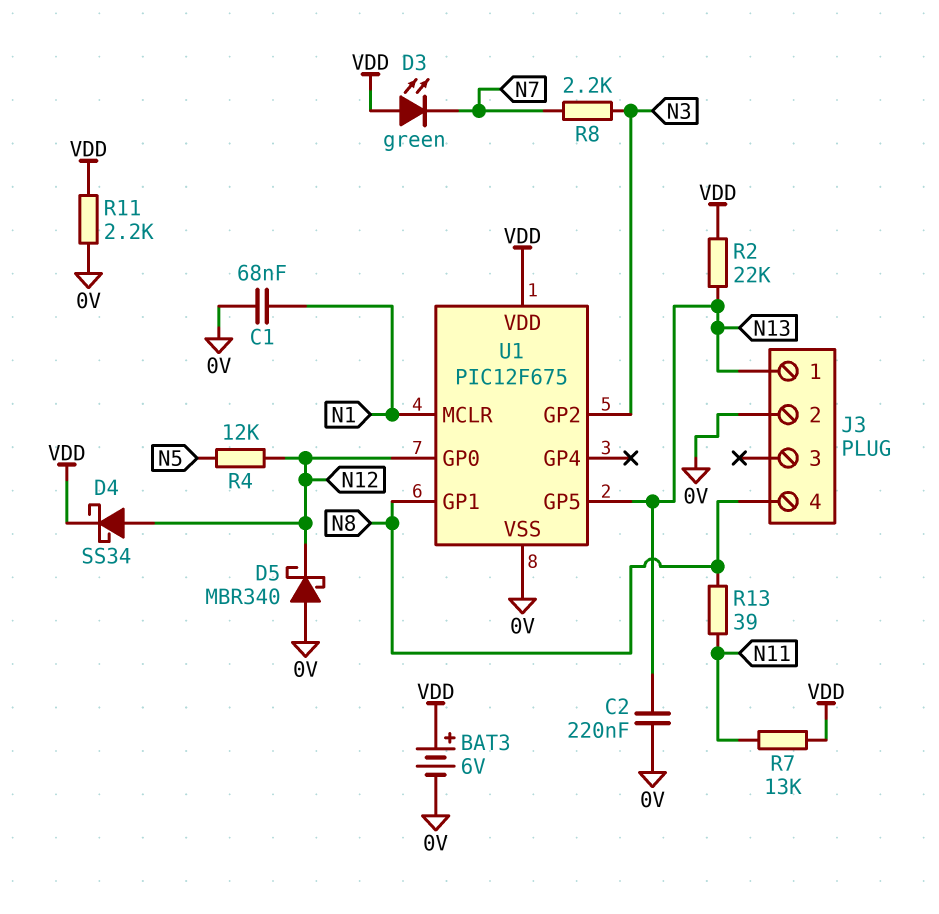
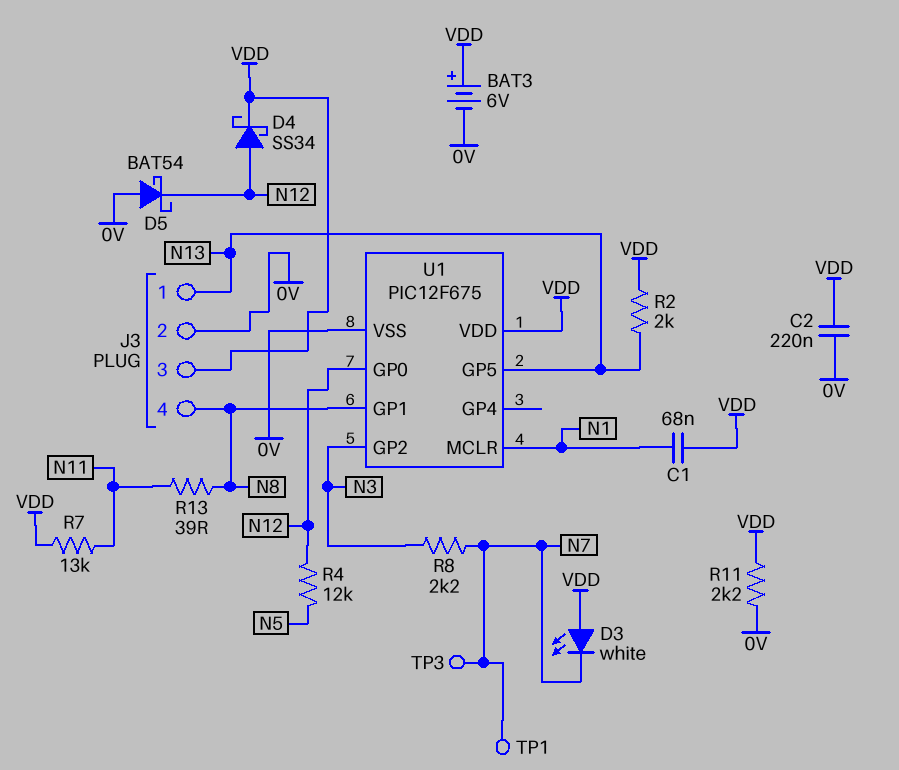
C1: 68nF (0V, N1) -> 68nF (N1, VDD)
C2: 220nF (0V, N13) -> 220nF (0V, VDD)
D3: LED green (A VDD, K N7) -> LED white (A VDD, K N7)
D5: schottky MBR340 (A 0V, K N12) -> schottky BAT54 (A 0V, K N12)
J3 pin 3: none -> VDD
R2: 22k (N13, VDD) -> 2k (N13, VDD)
TP1: none -> test point (N7)
TP3: none -> test point (N7)

